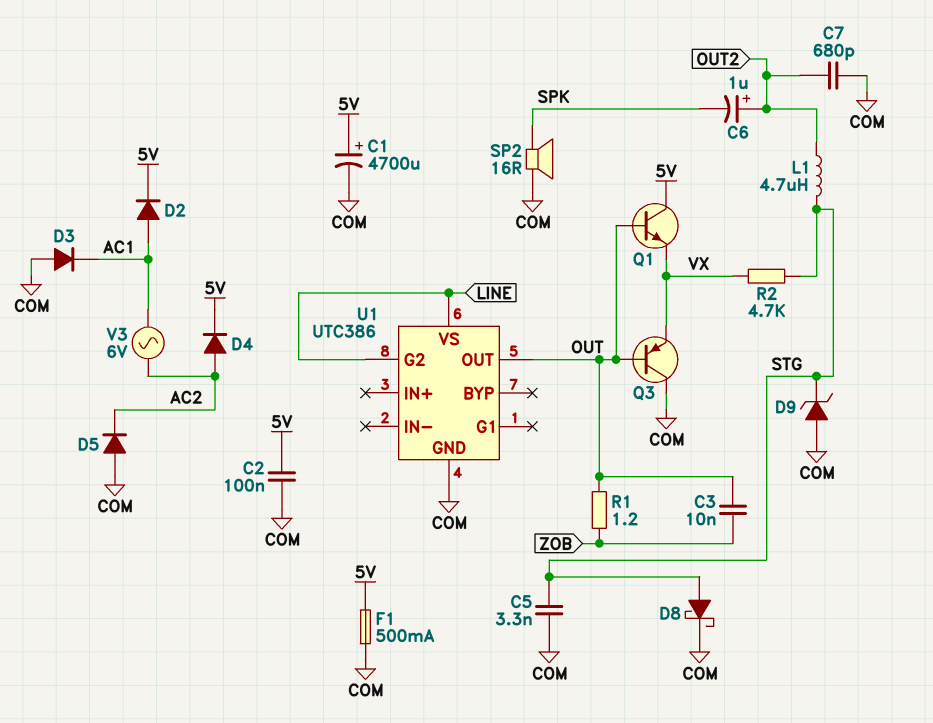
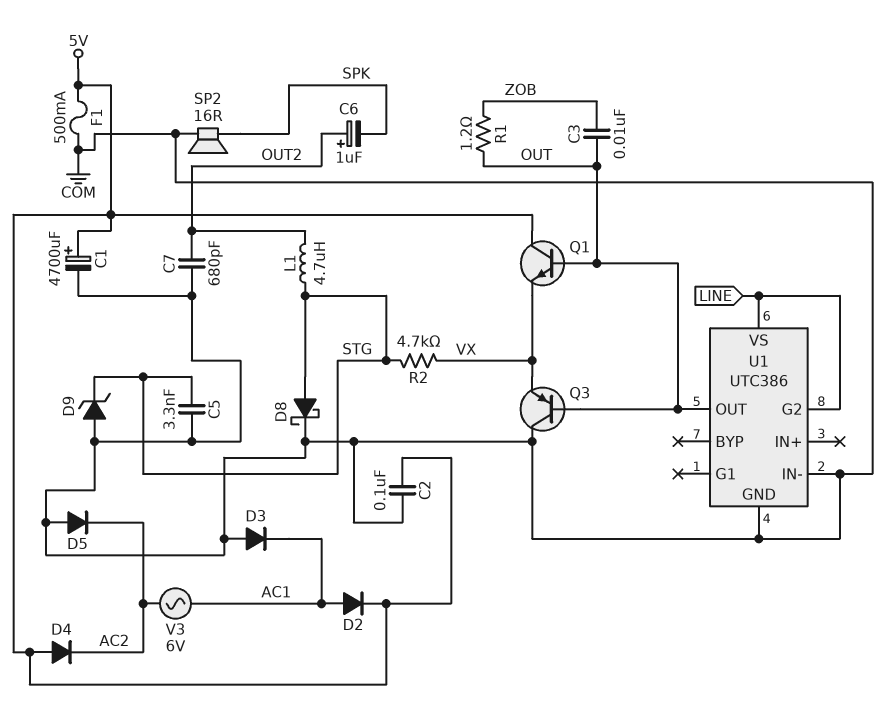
D4: diode (A AC2, K 5V) -> diode (A 5V, K AC2)
U1 pin IN-: none -> COM

